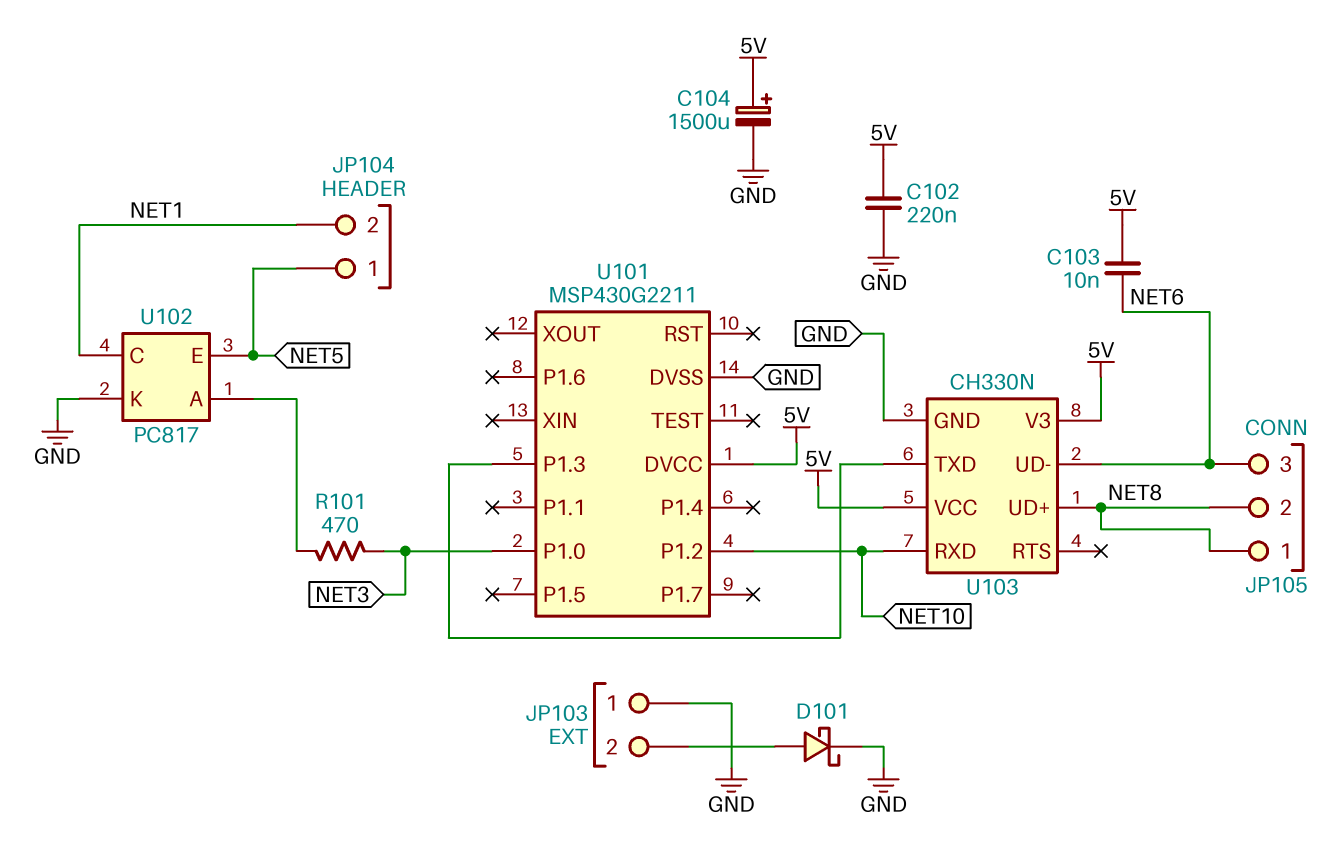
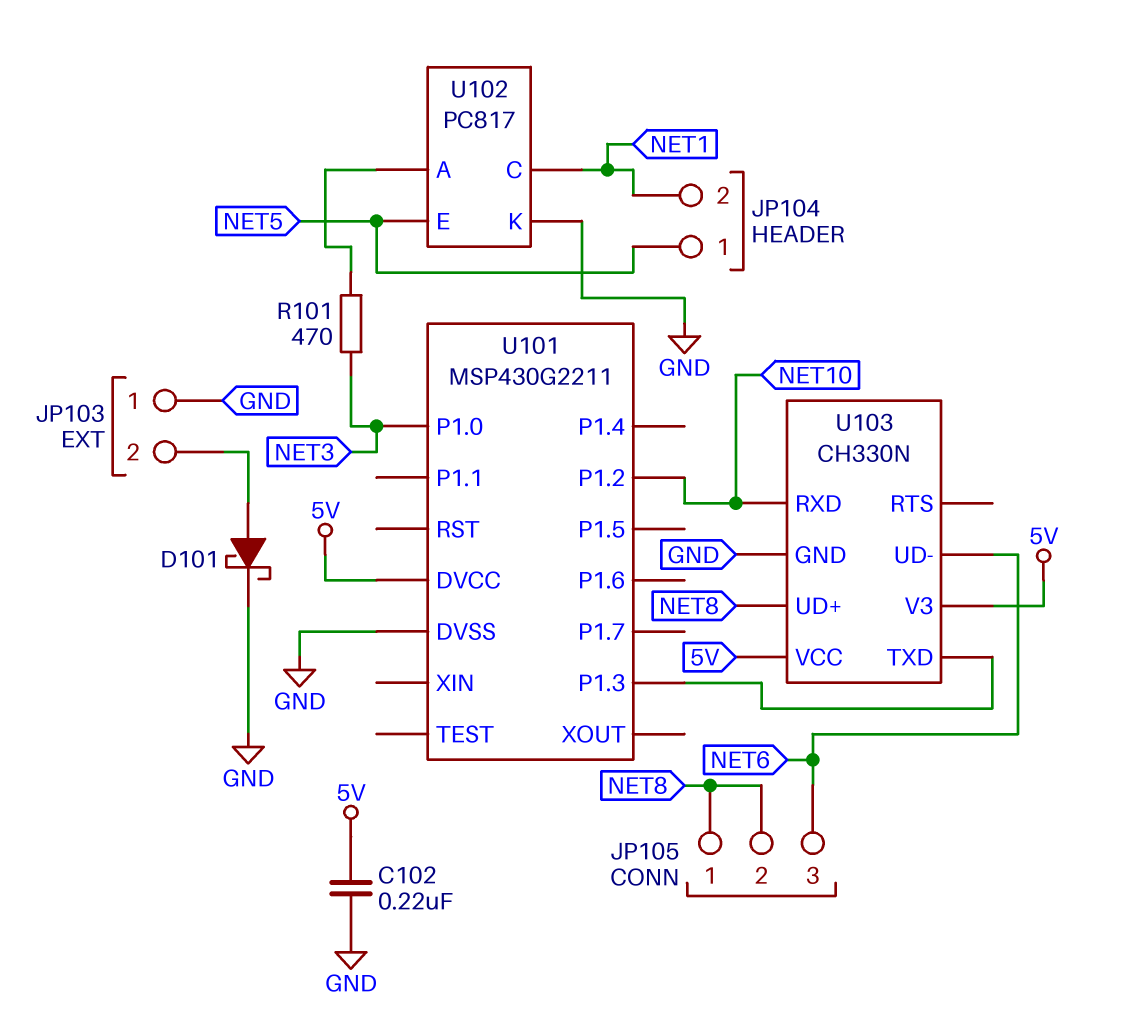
C103: 10nF (5V, NET6) -> none
C104: 1500uF (plus 5V, minus GND) -> none

